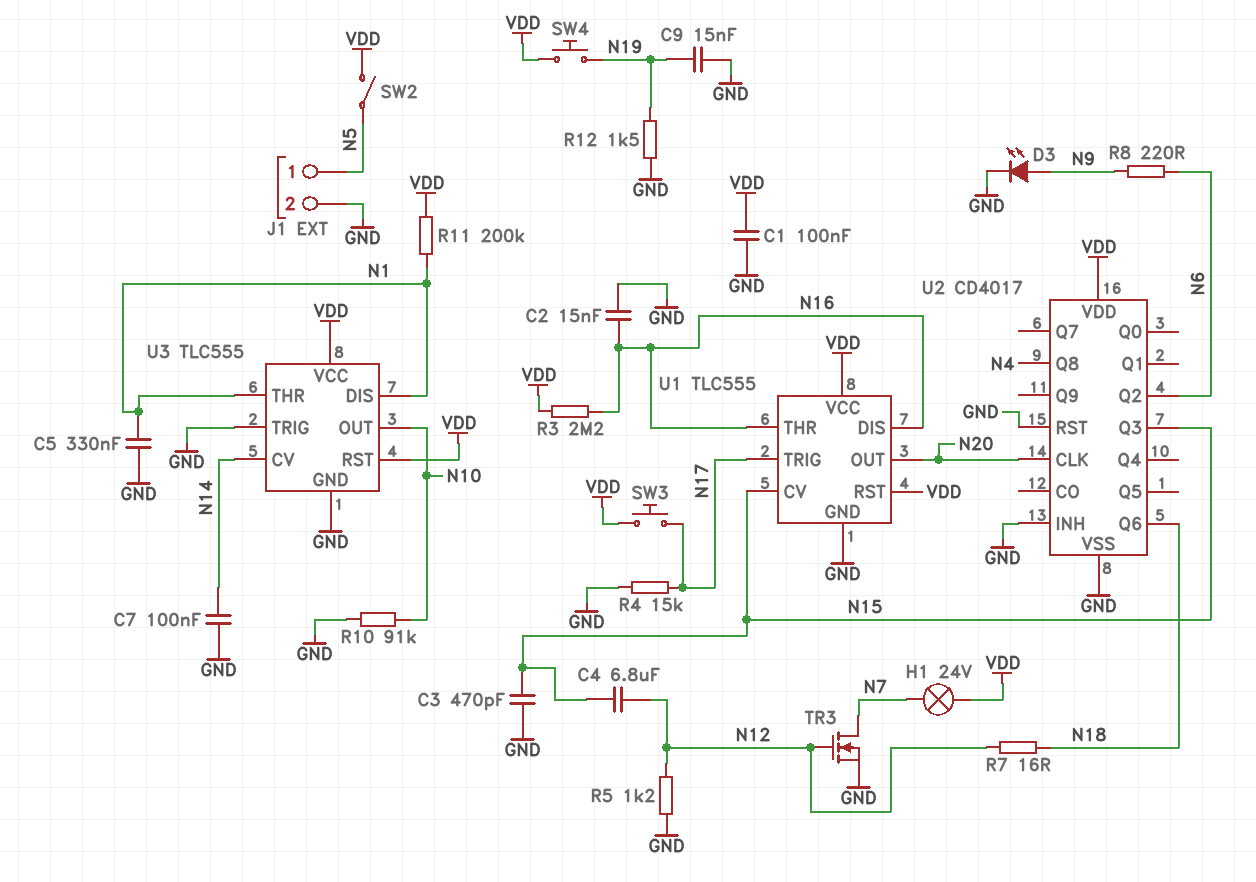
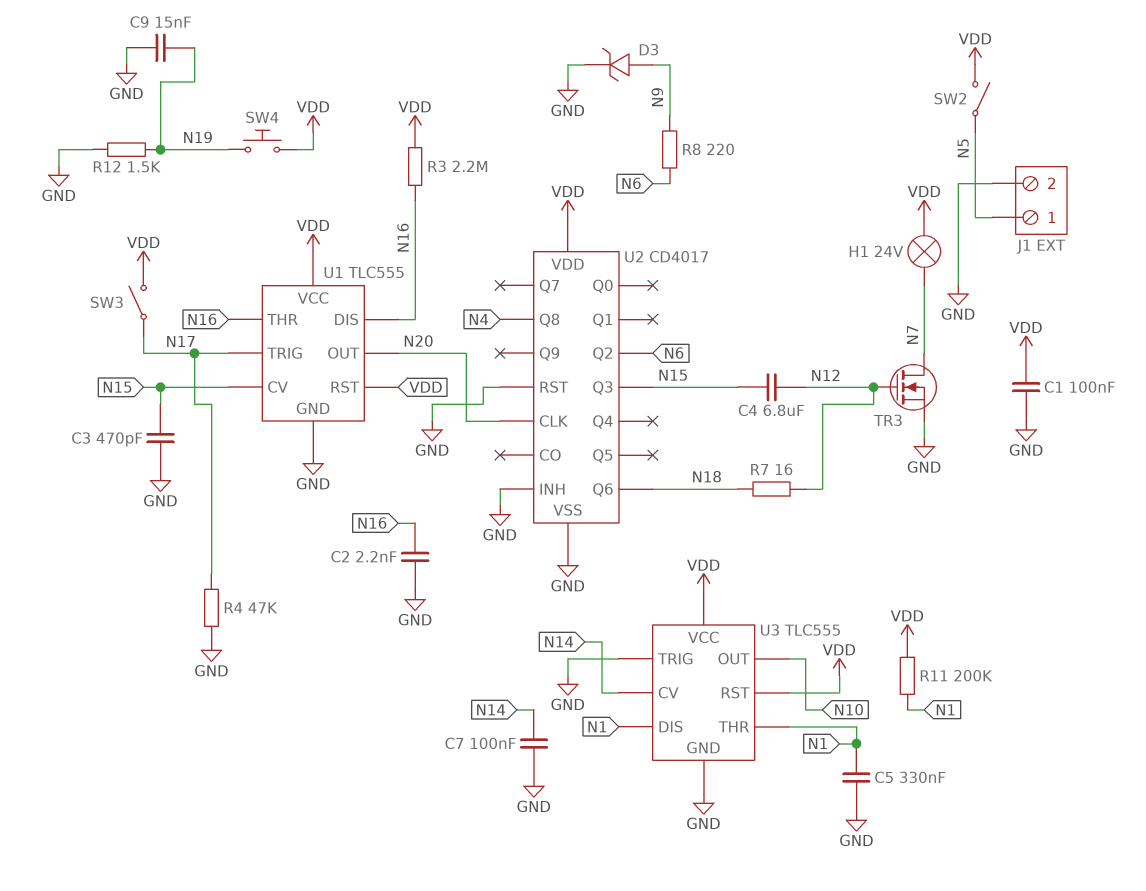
C2: 15nF (GND, N16) -> 2.2nF (GND, N16)
D3: LED (A N9, K GND) -> zener (A N9, K GND)
R4: 15k (GND, N17) -> 47k (GND, N17)
R5: 1.2k (GND, N12) -> none
R10: 91k (GND, N10) -> none
SW3: button (N17, VDD) -> switch (N17, VDD)

